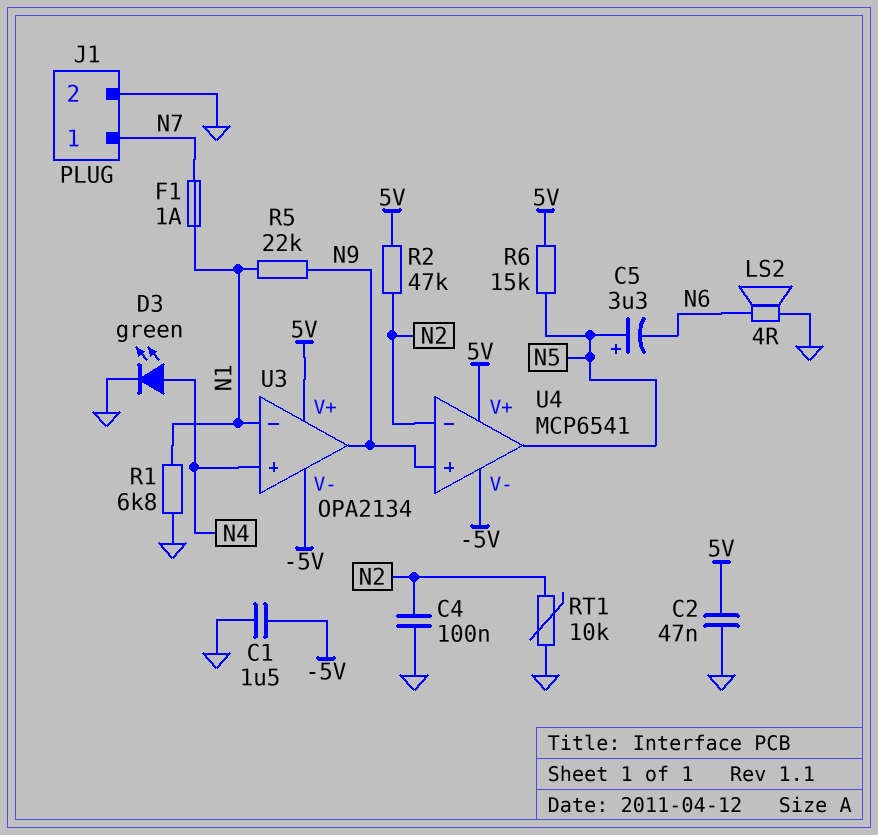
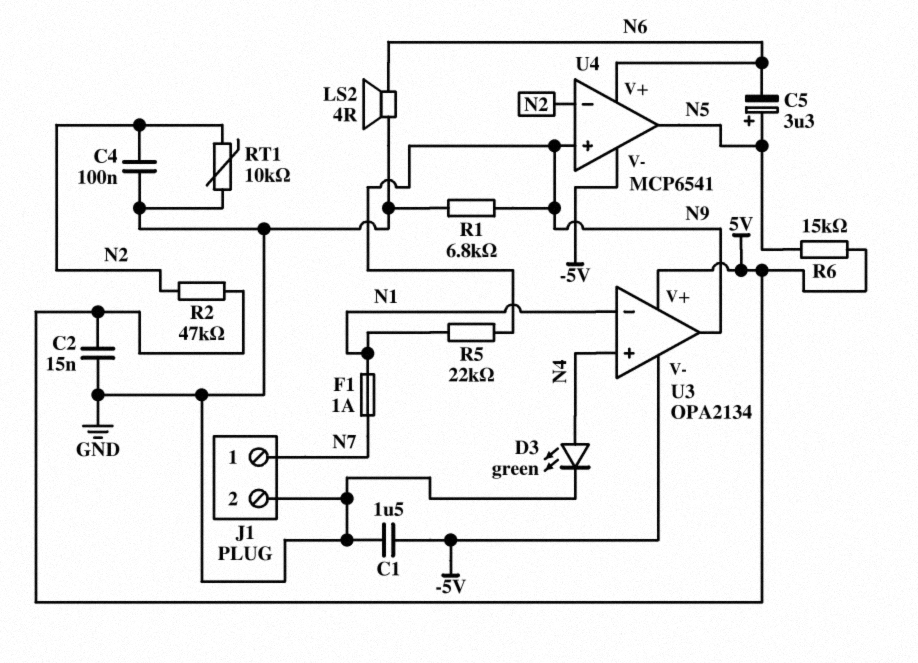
C2: 47nF (5V, GND) -> 15nF (5V, GND)
R1: 6.8k (GND, N1) -> 6.8k (GND, N9)
U4 pin V+: 5V -> N6

